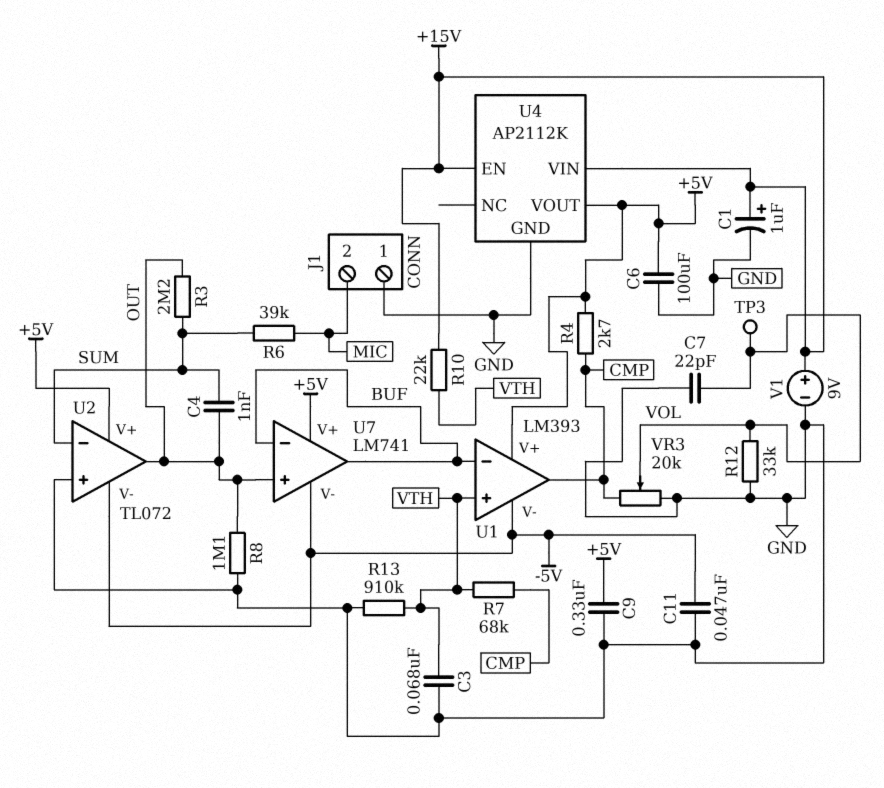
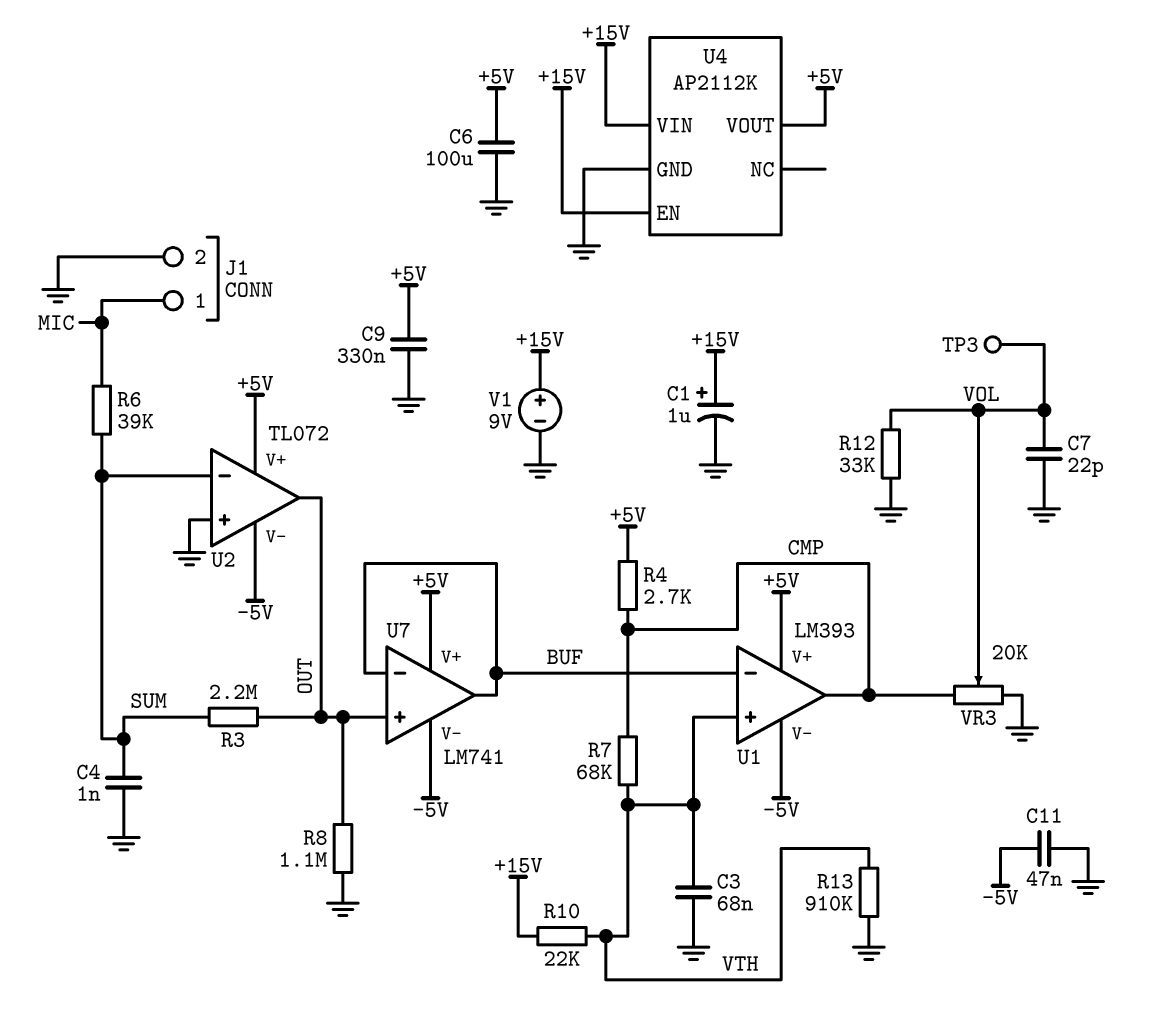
C4: 1nF (OUT, SUM) -> 1nF (GND, SUM)
J1 pin 1: GND -> MIC
J1 pin 2: MIC -> GND

